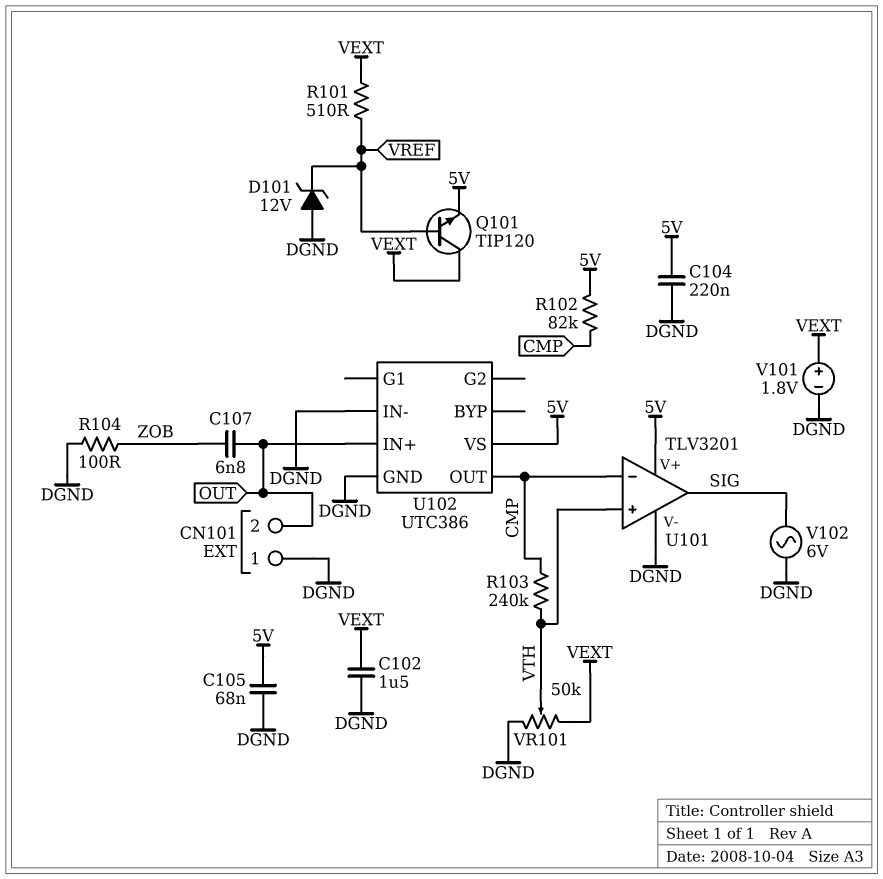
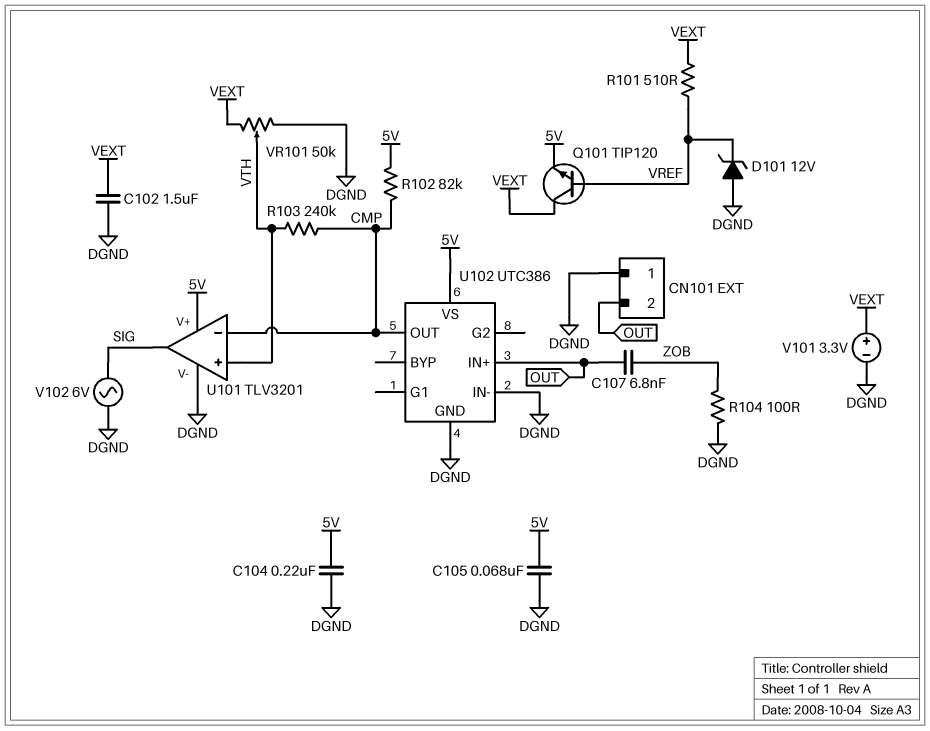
V101: 1.8V (plus VEXT, minus DGND) -> 3.3V (plus VEXT, minus DGND)

